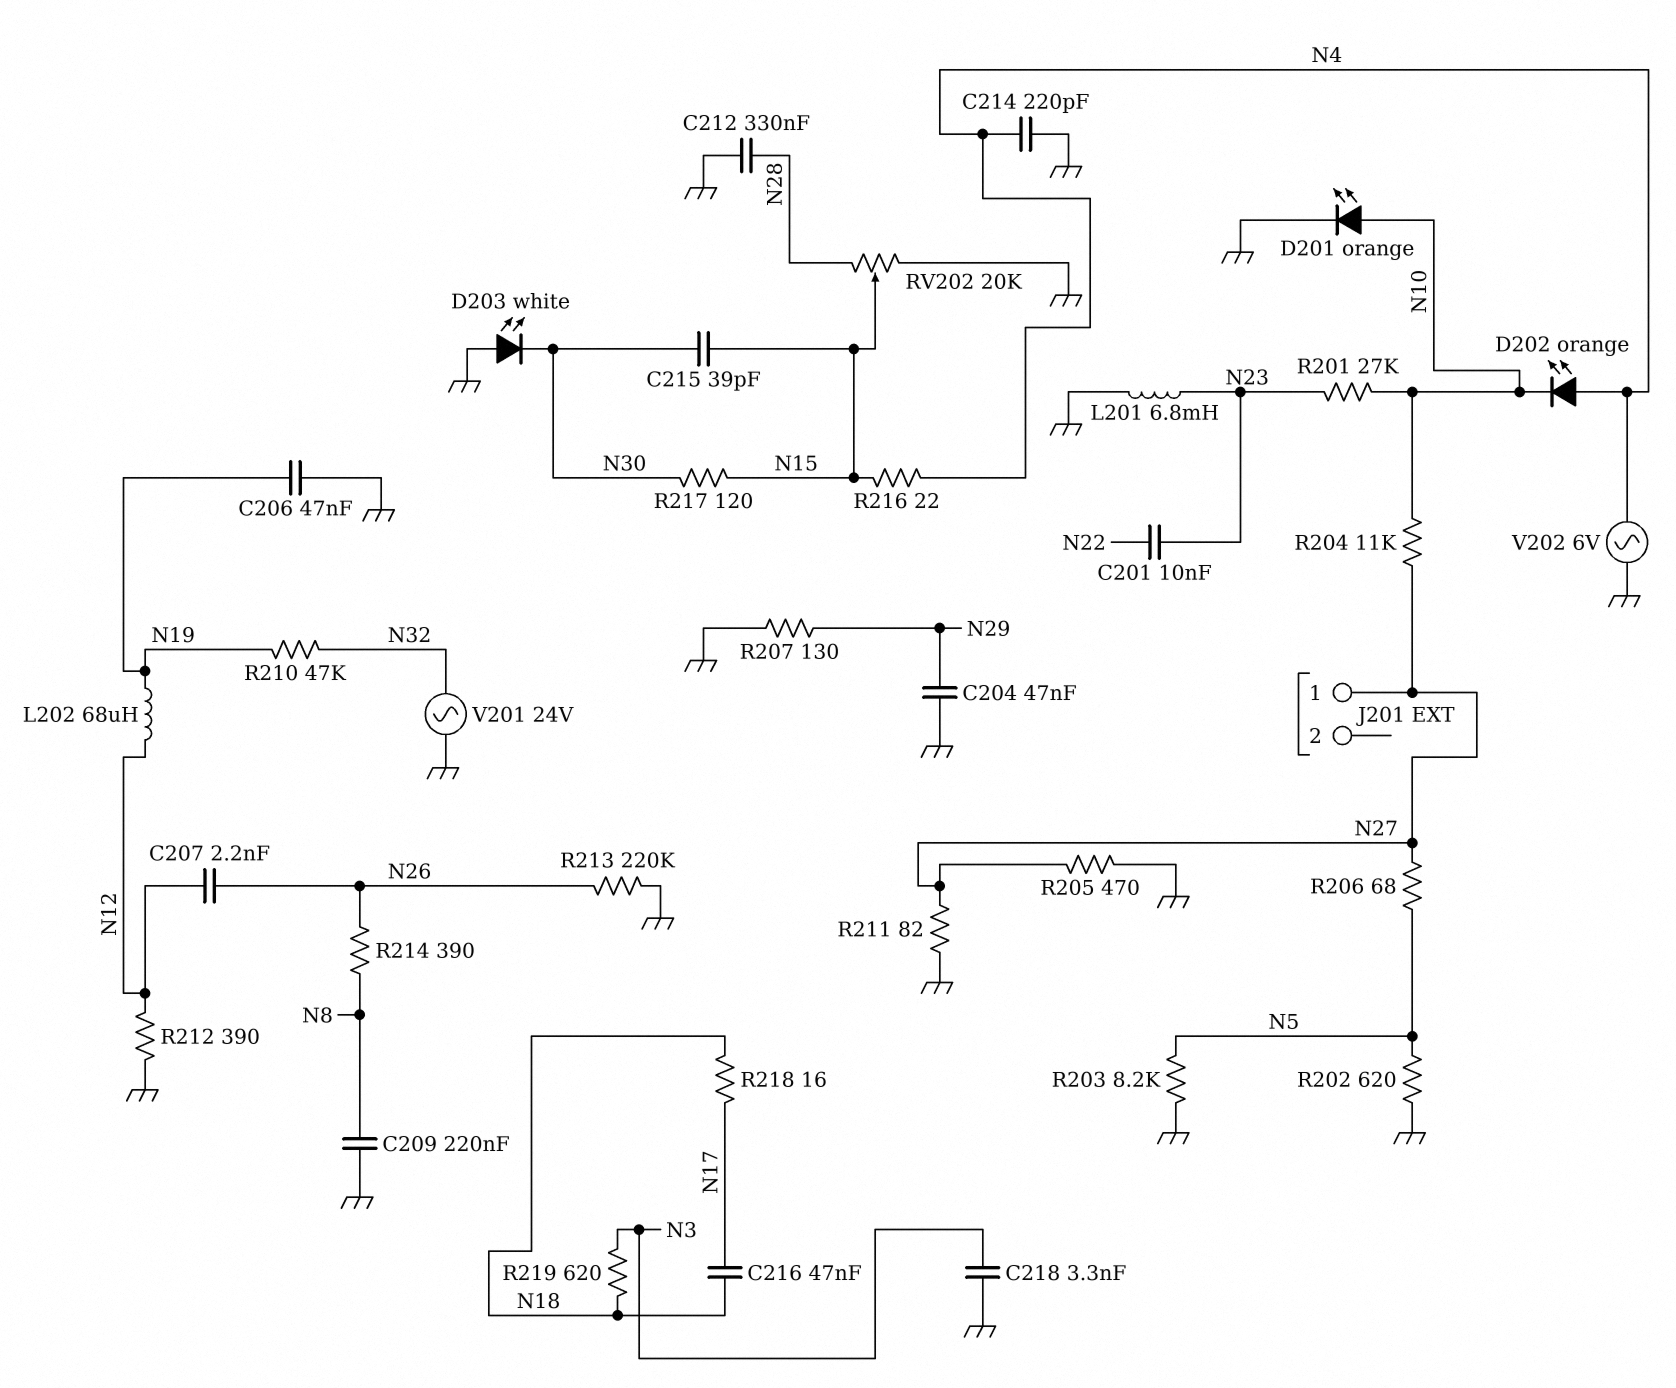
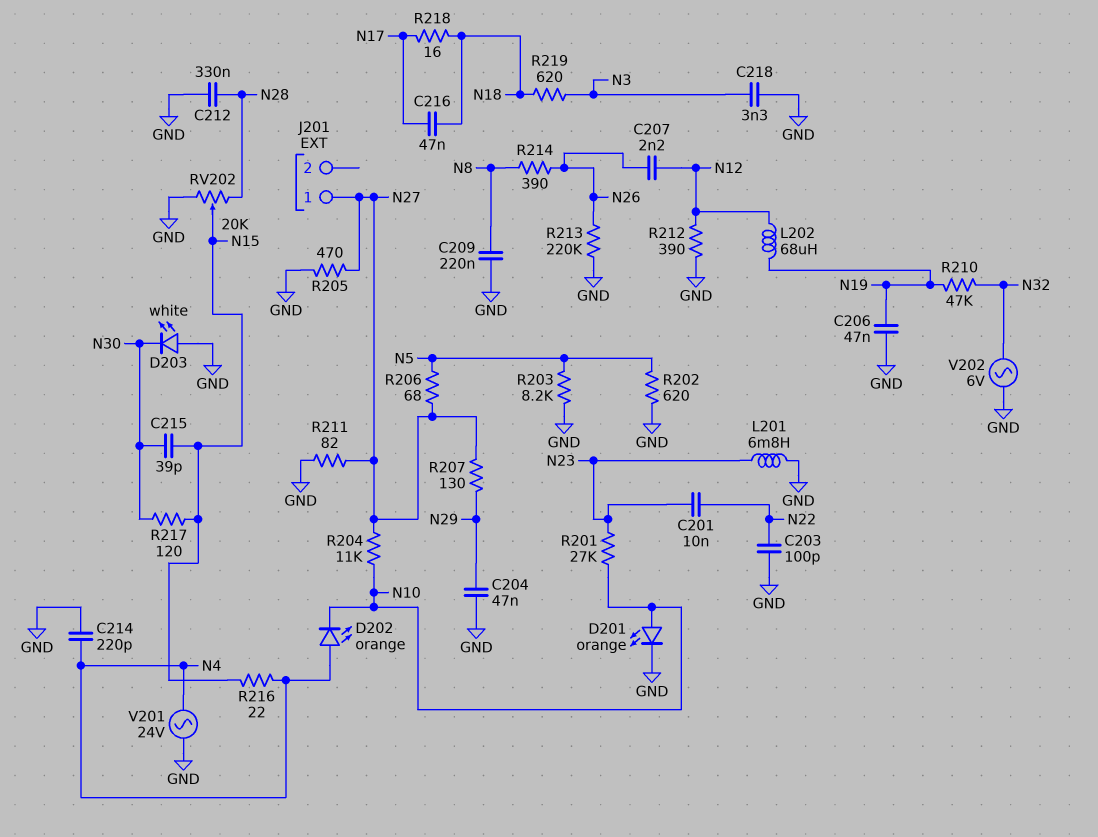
C203: none -> 100pF (GND, N22)
R207: 130 (GND, N29) -> 130 (N27, N29)
V201: AC 24V (GND, N32) -> AC 24V (GND, N4)
V202: AC 6V (GND, N4) -> AC 6V (GND, N32)

